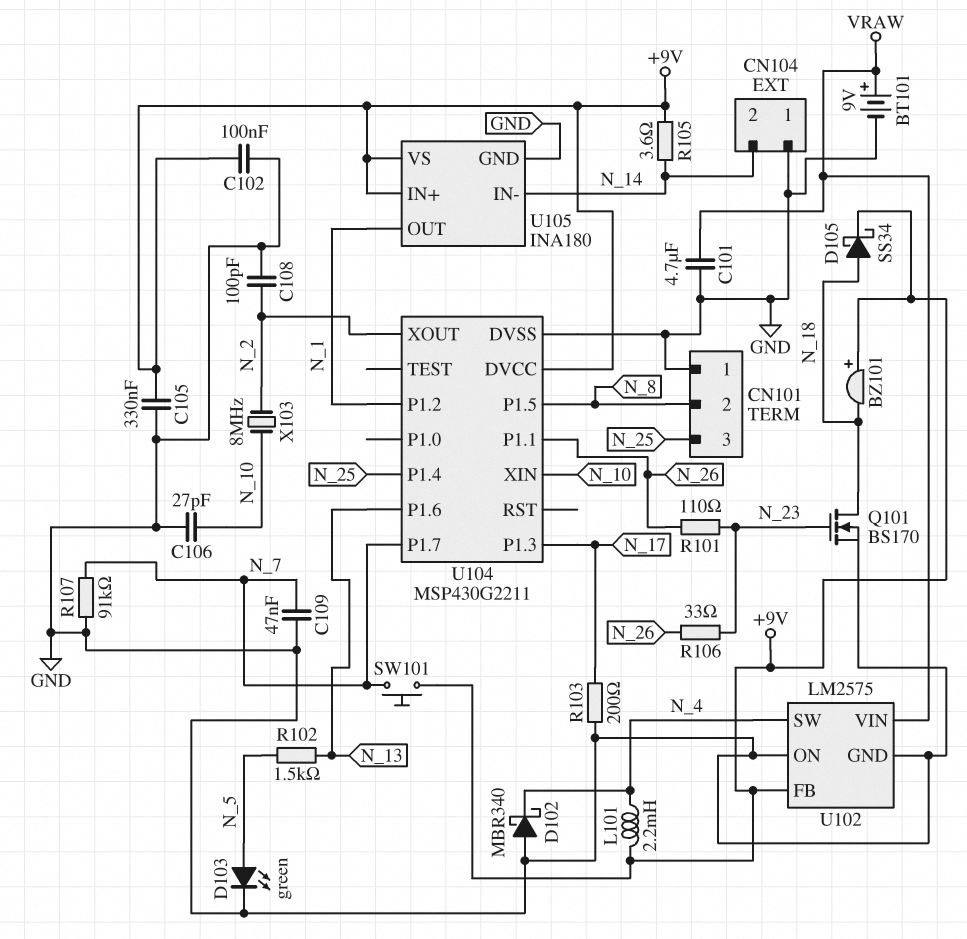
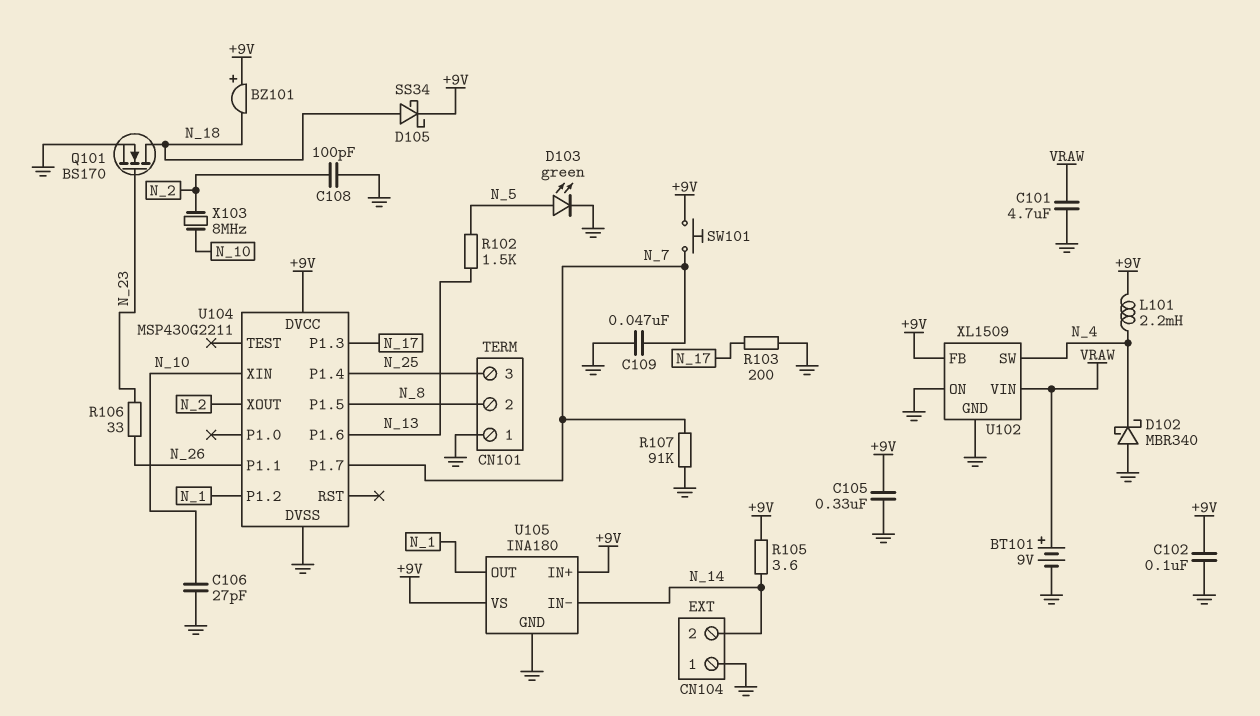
R101: 110 (N_23, N_26) -> none
U102: LM2575 -> XL1509

